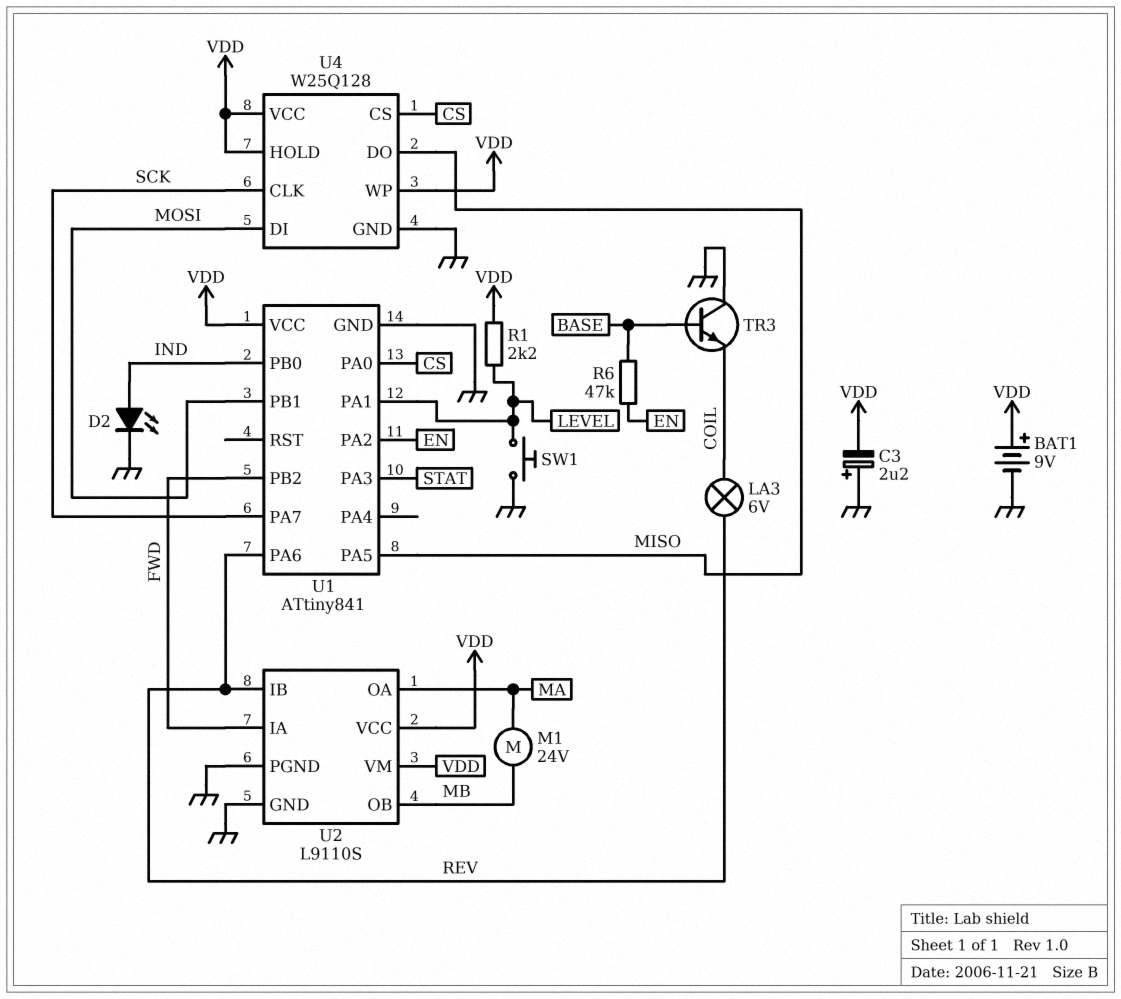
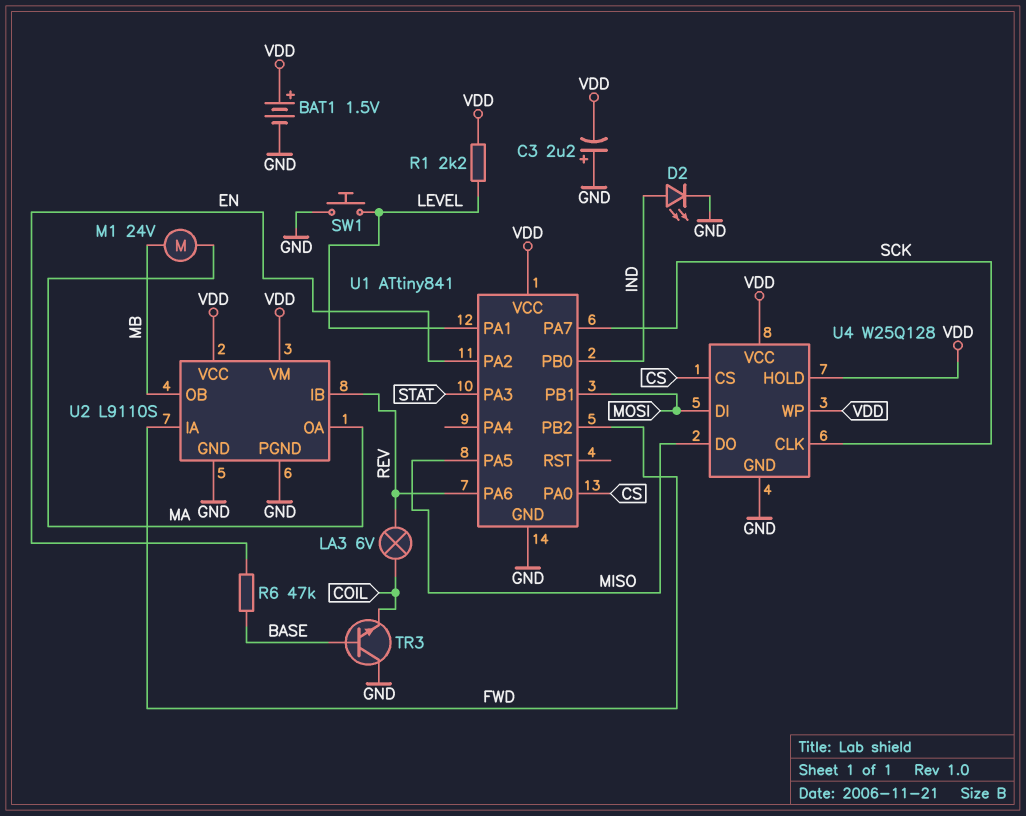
BAT1: 9V (plus VDD, minus GND) -> 1.5V (plus VDD, minus GND)

